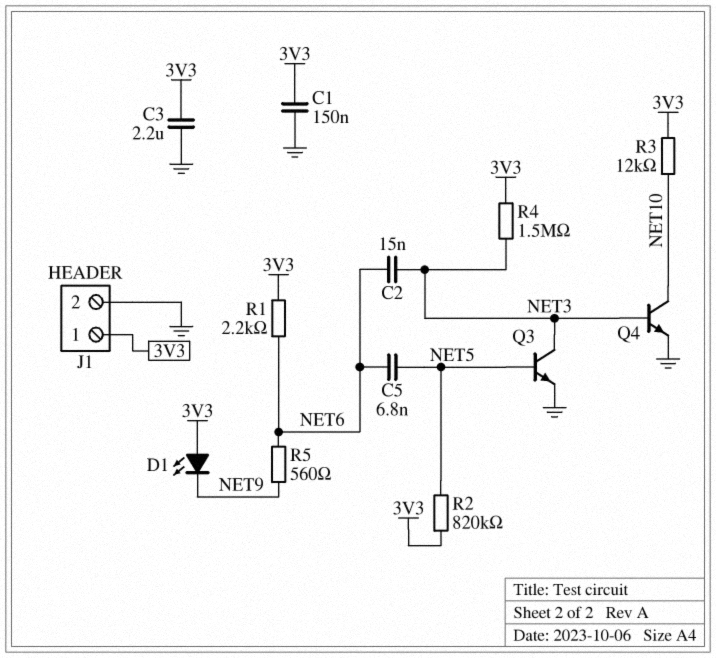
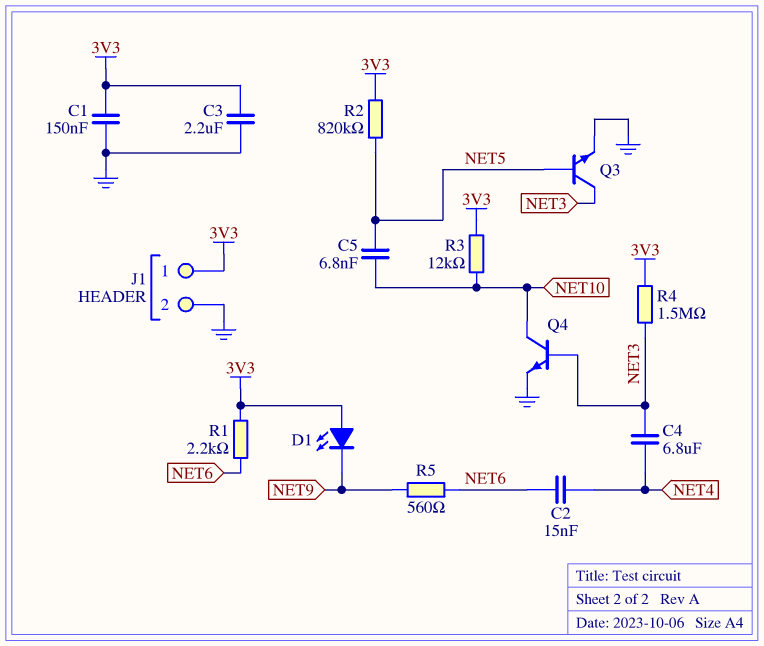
C2: 15nF (NET3, NET6) -> 15nF (NET4, NET6)
C4: none -> 6.8uF (NET3, NET4)
C5: 6.8nF (NET5, NET6) -> 6.8nF (NET5, NET10)

